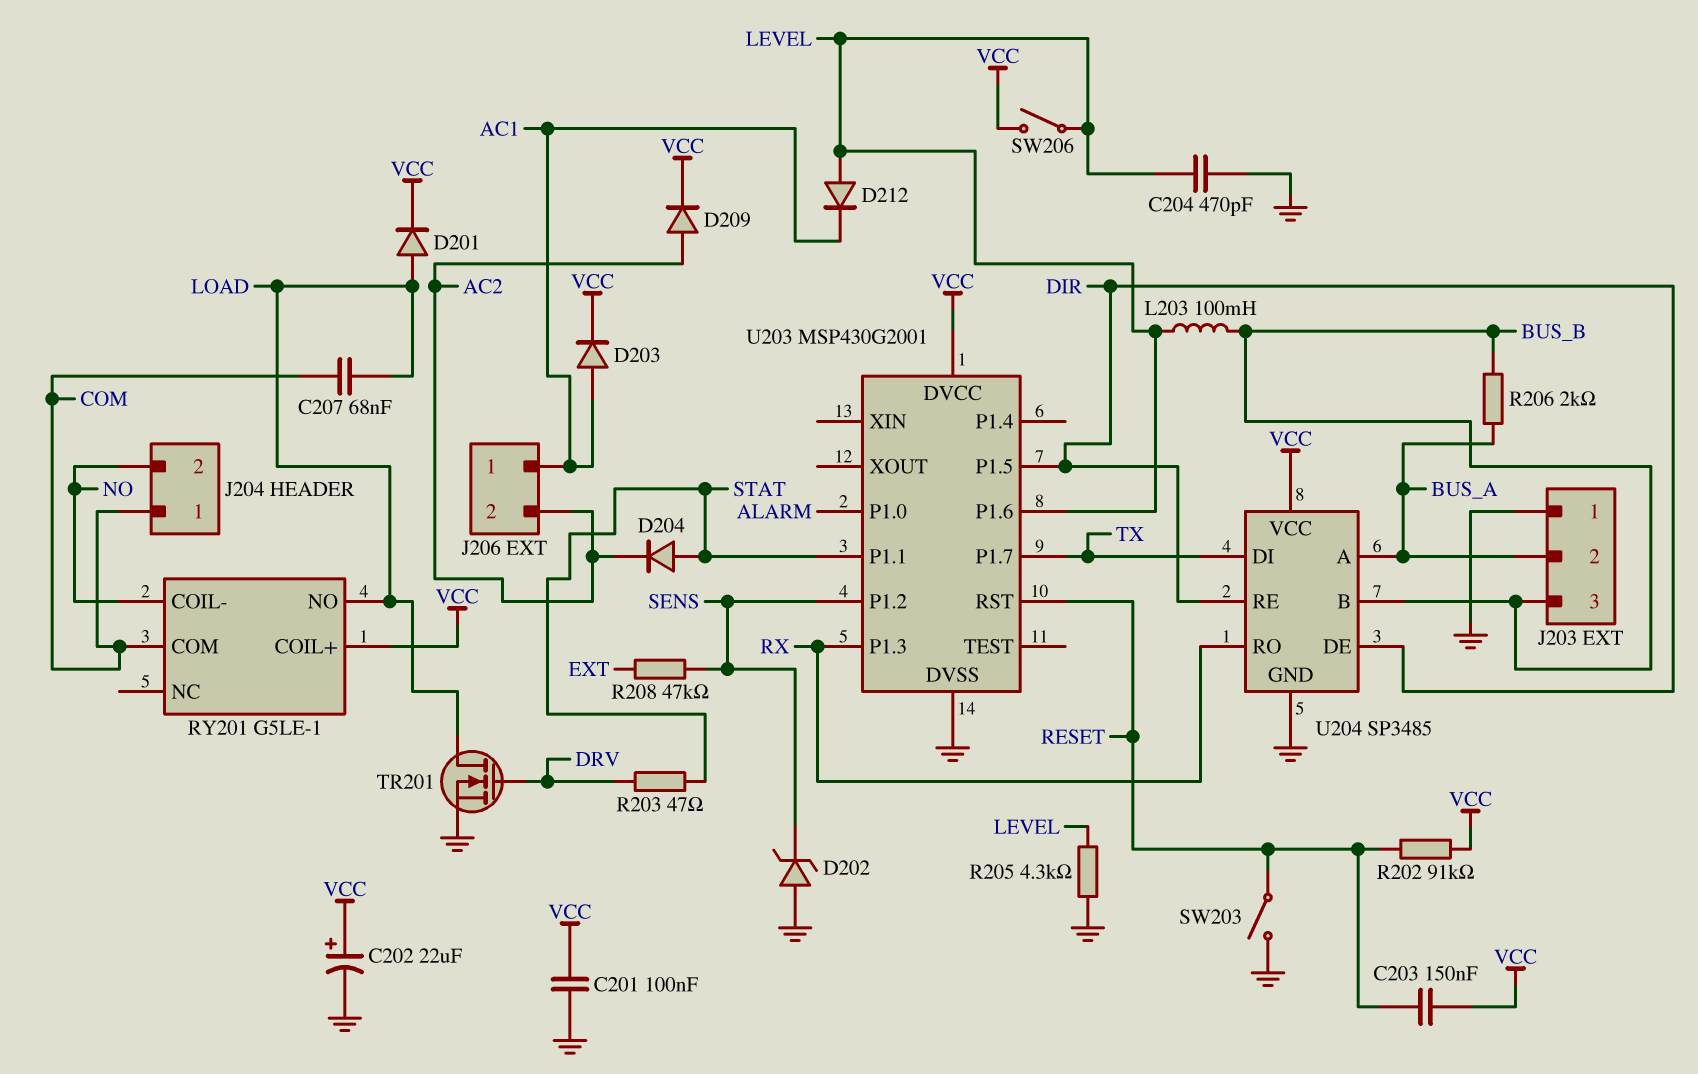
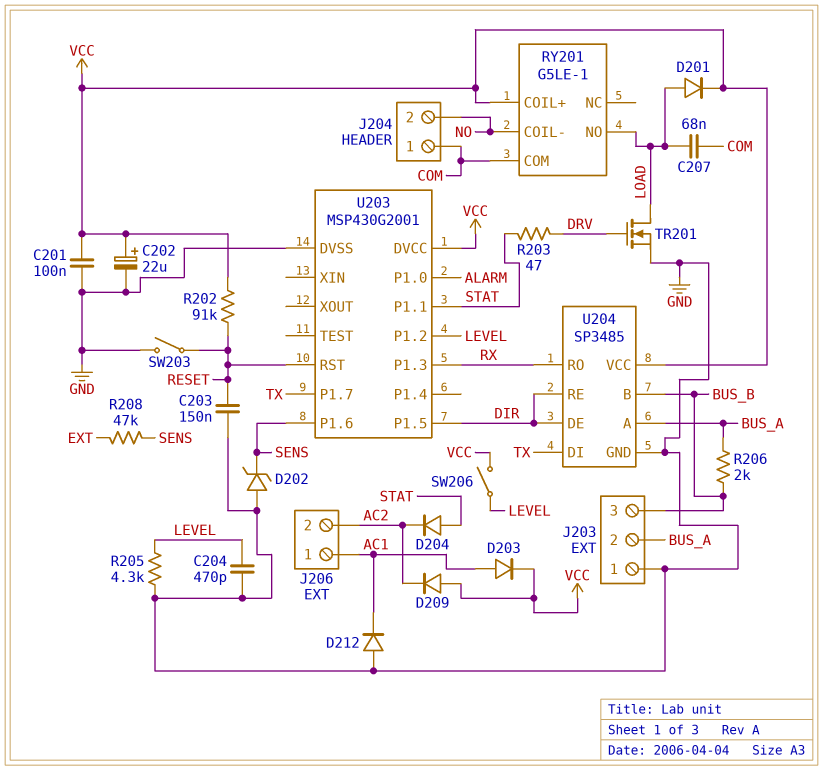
C203: 150nF (RESET, VCC) -> 150nF (GND, RESET)
D209: diode (A AC2, K VCC) -> diode (A VCC, K AC2)
D212: diode (A LEVEL, K AC1) -> diode (A GND, K AC1)
L203: 100mH (BUS_B, LEVEL) -> none
U203 pin P1.2: SENS -> LEVEL
U203 pin P1.6: LEVEL -> SENS

